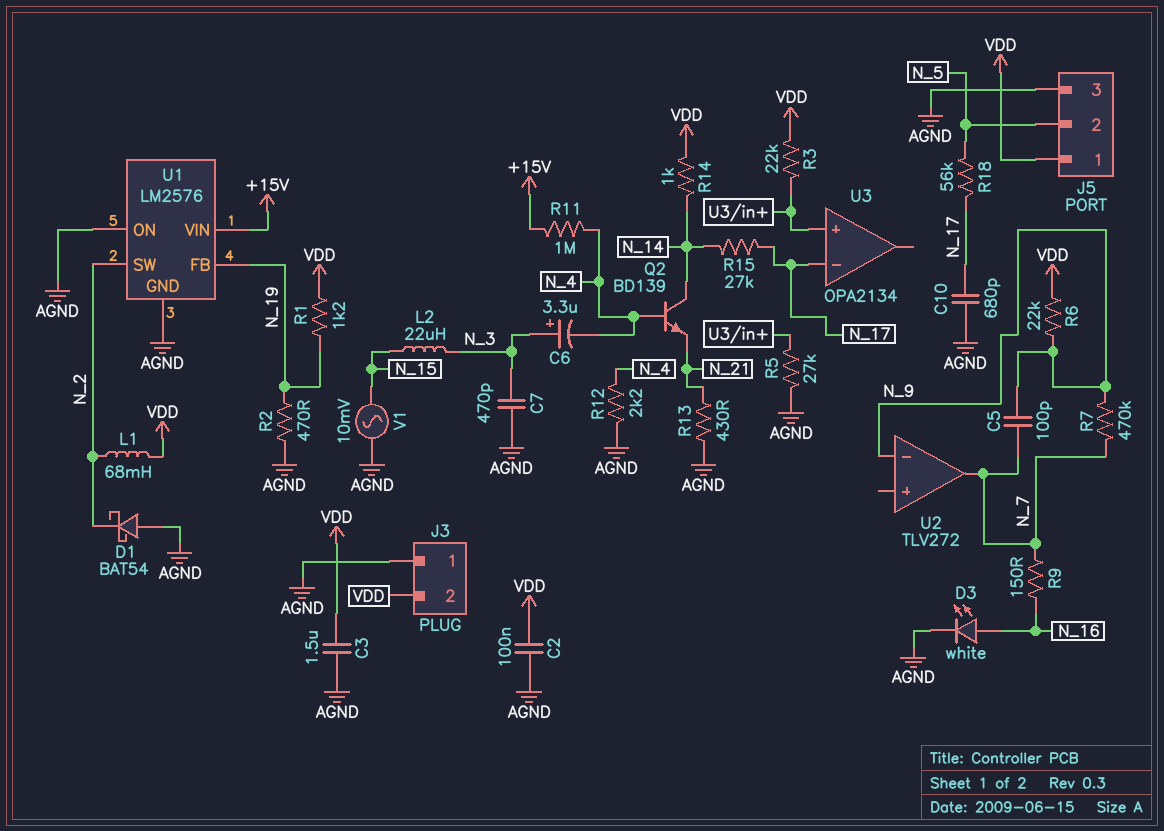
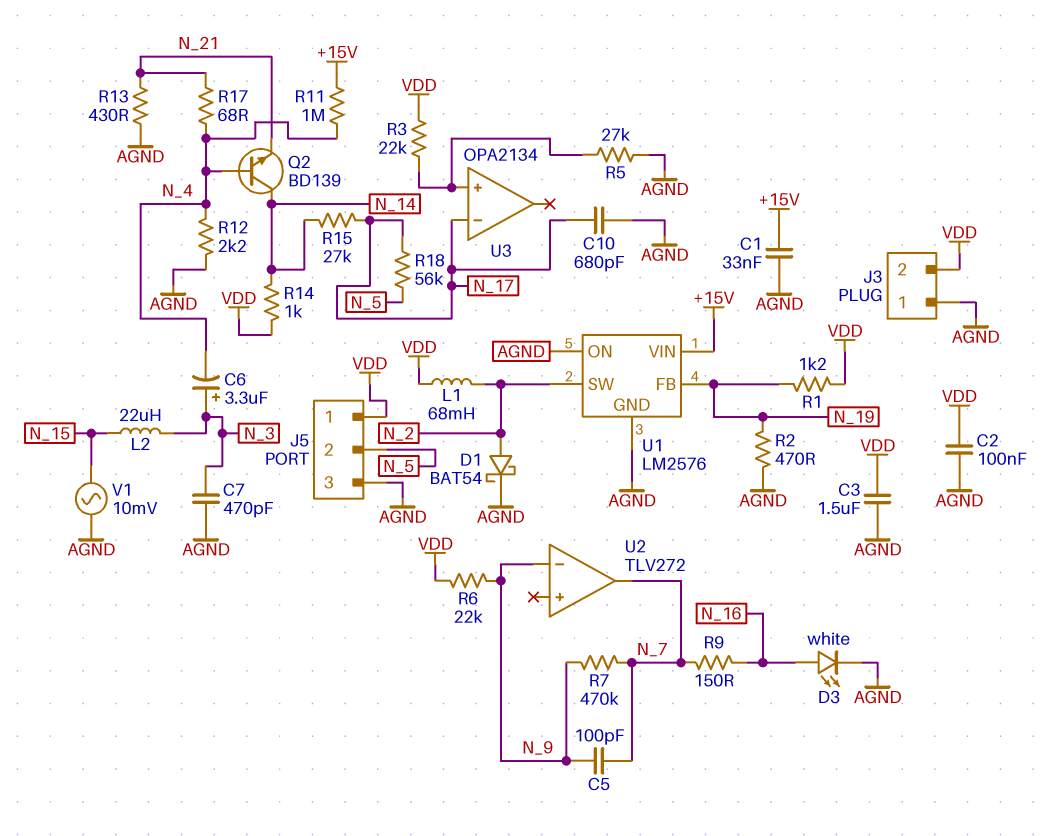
C1: none -> 33nF (+15V, AGND)
D1: schottky BAT54 (A AGND, K N_2) -> schottky BAT54 (A N_2, K AGND)
R17: none -> 68 (N_4, N_21)

